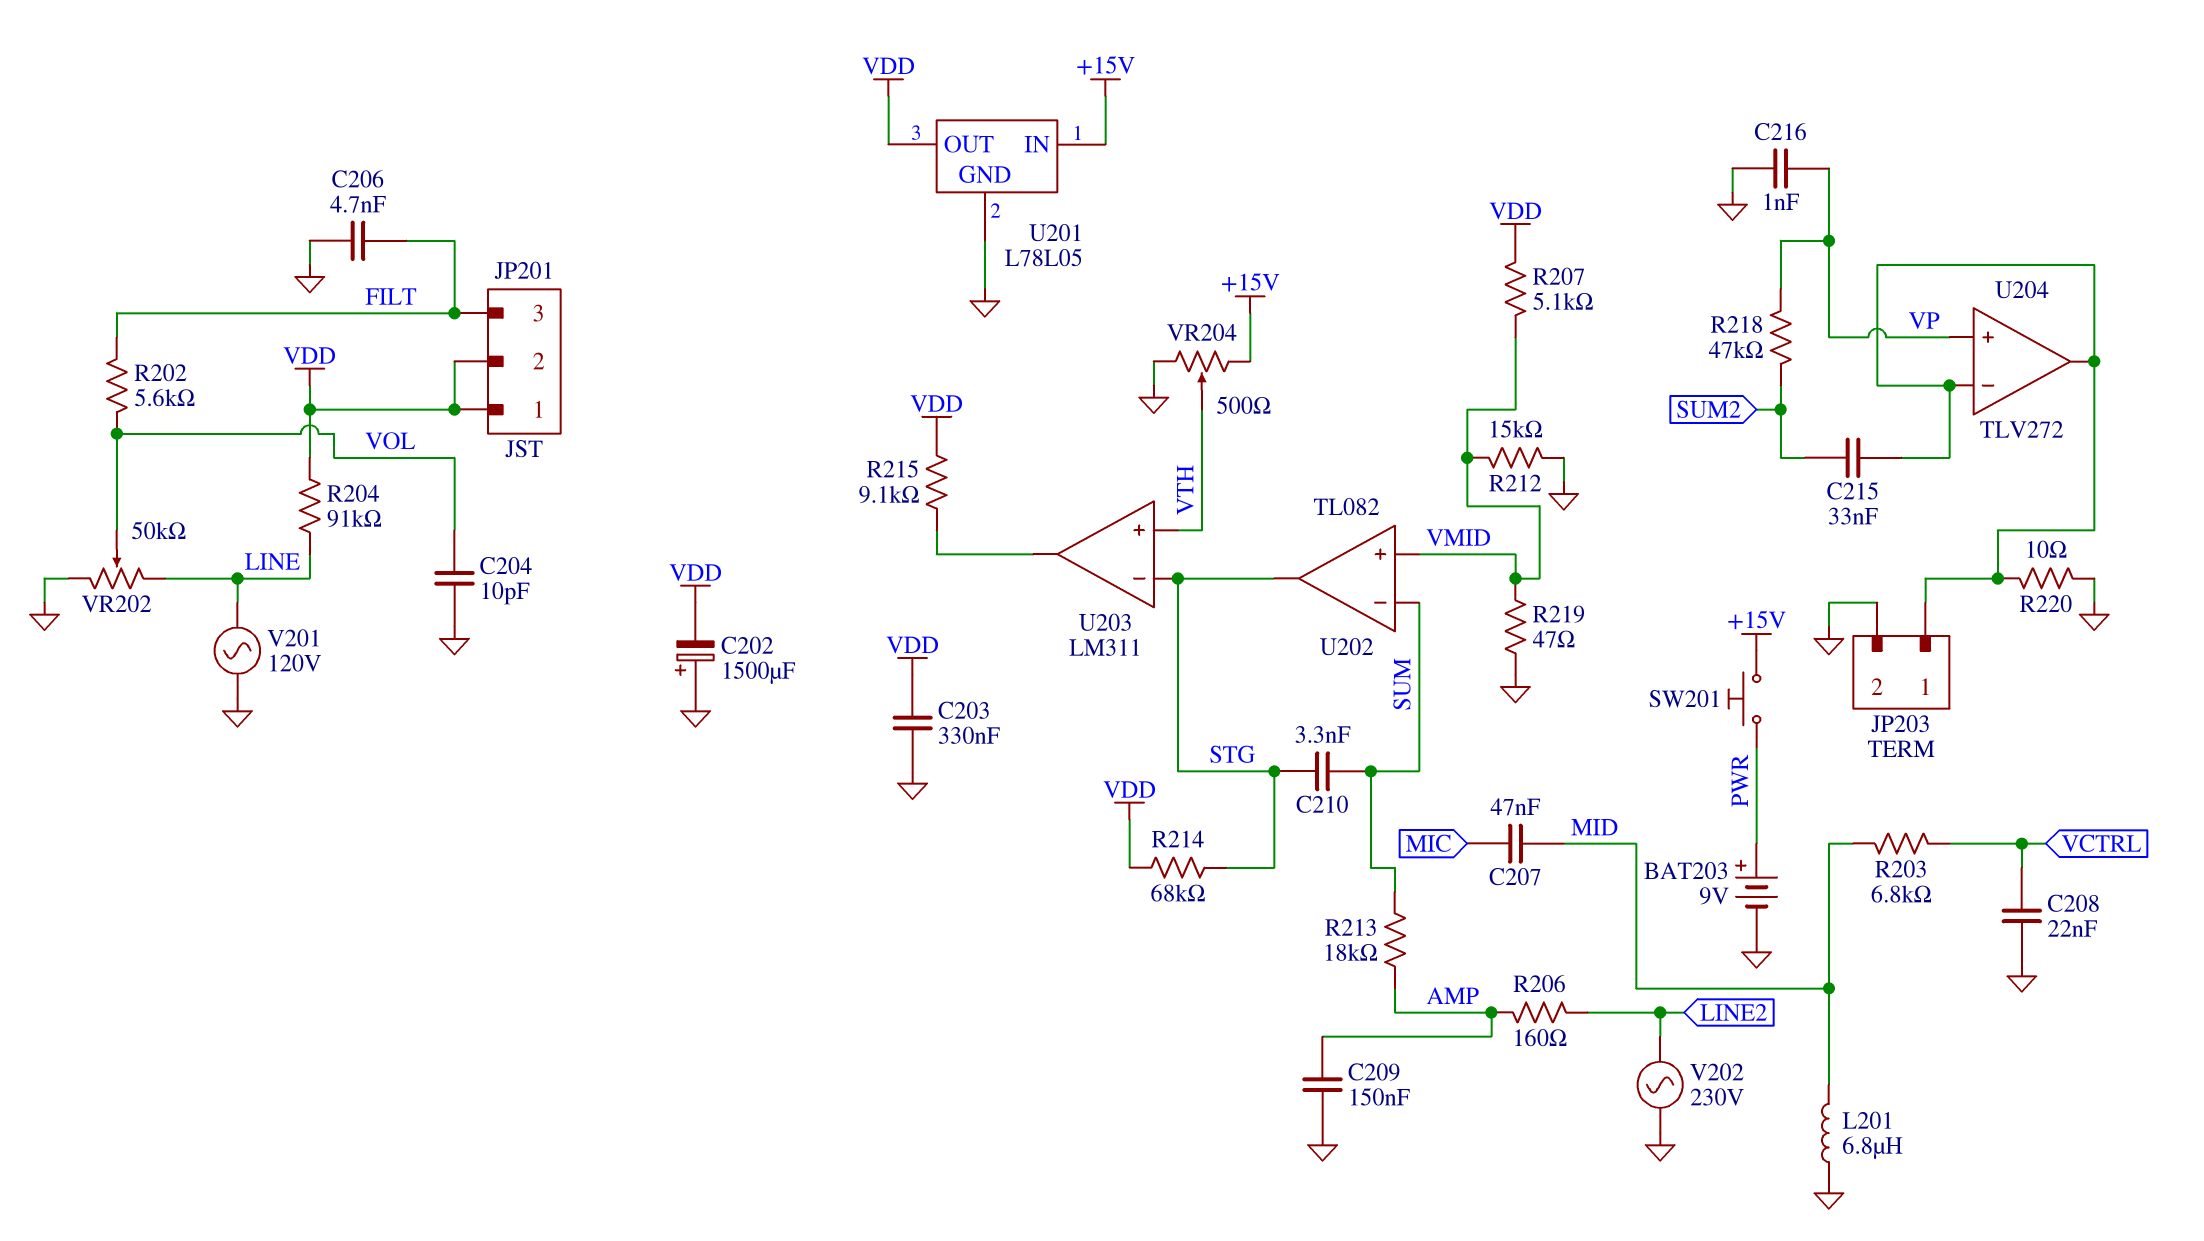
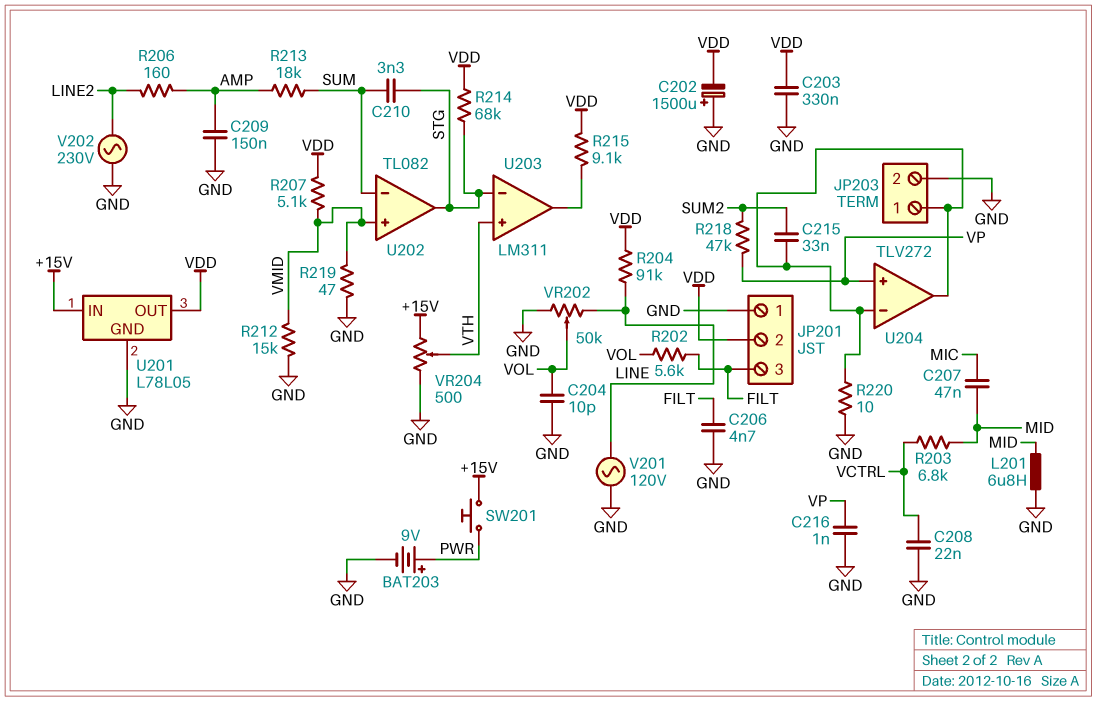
JP201 pin 1: VDD -> GND

